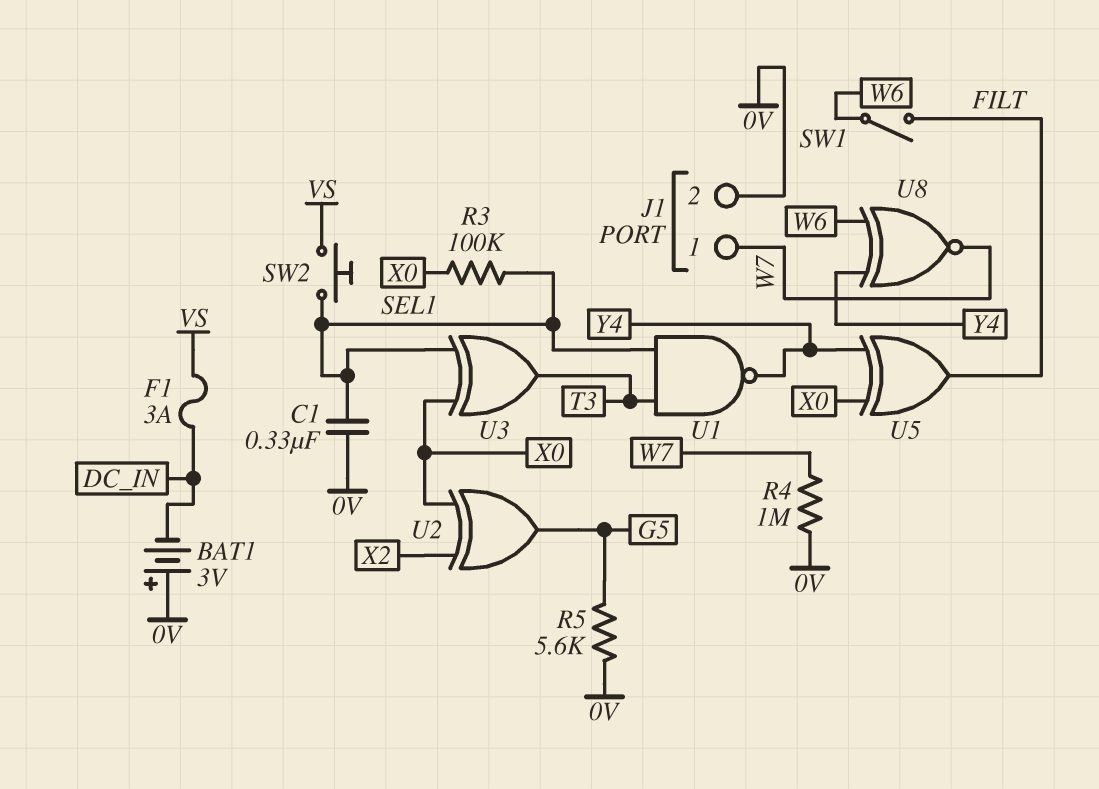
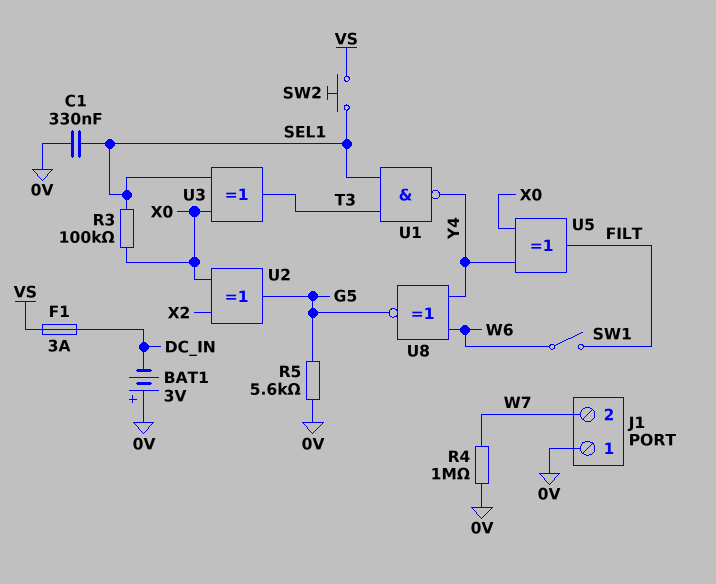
J1 pin 1: W7 -> 0V
J1 pin 2: 0V -> W7
U8: XNOR (in W6, in Y4, out W7) -> XNOR (in W6, in Y4, out G5)

